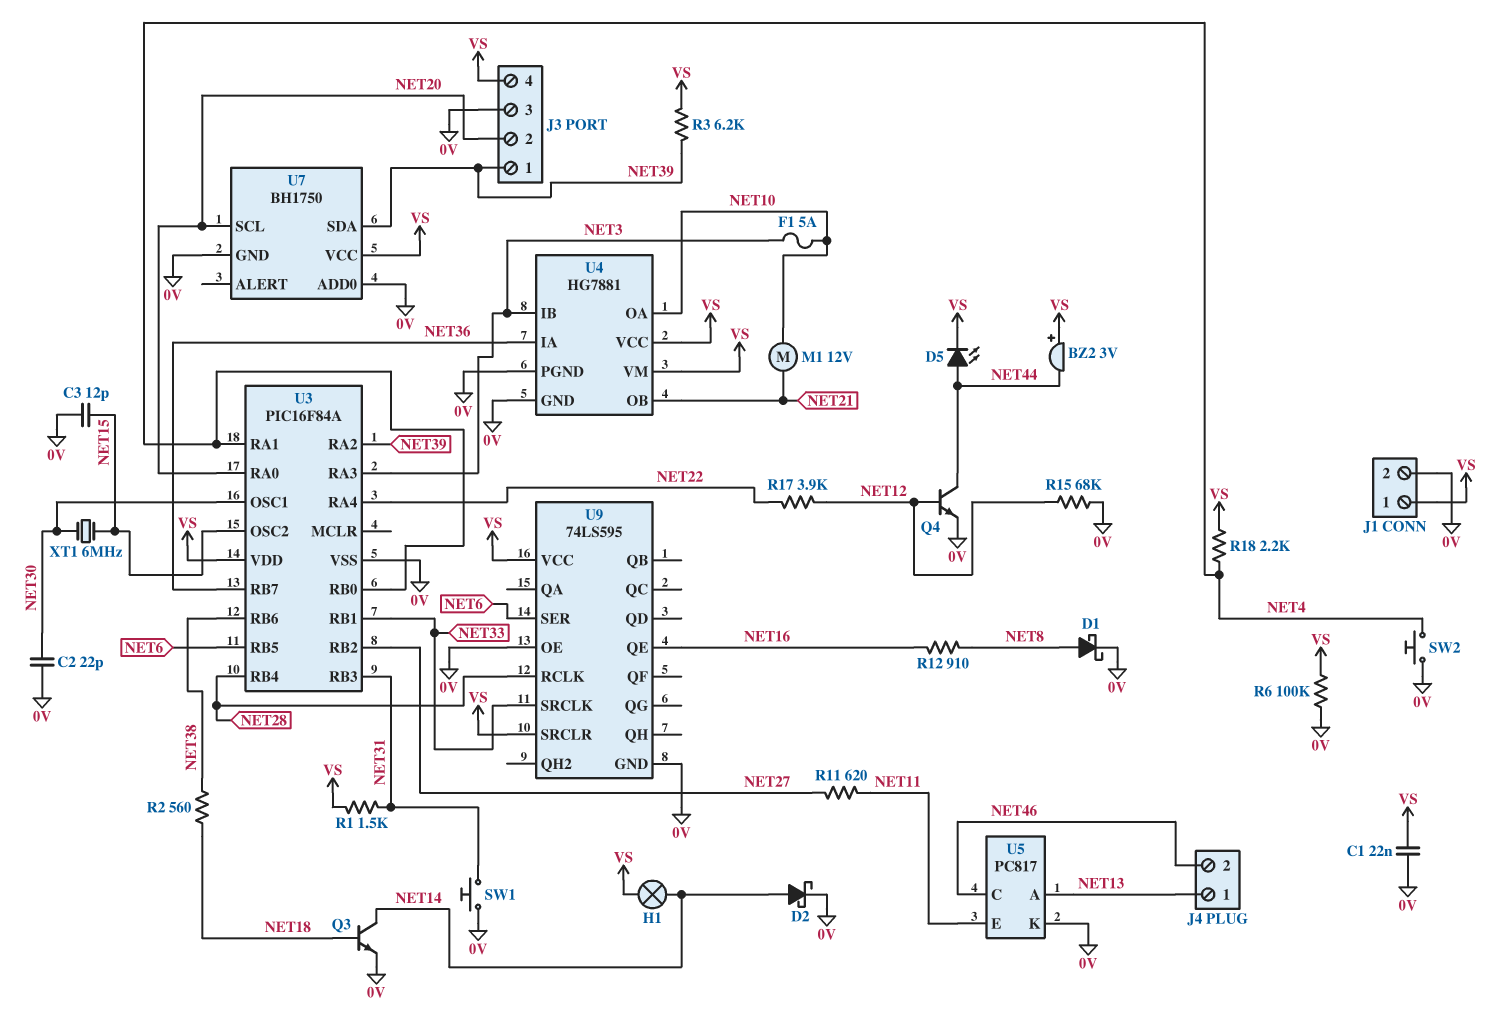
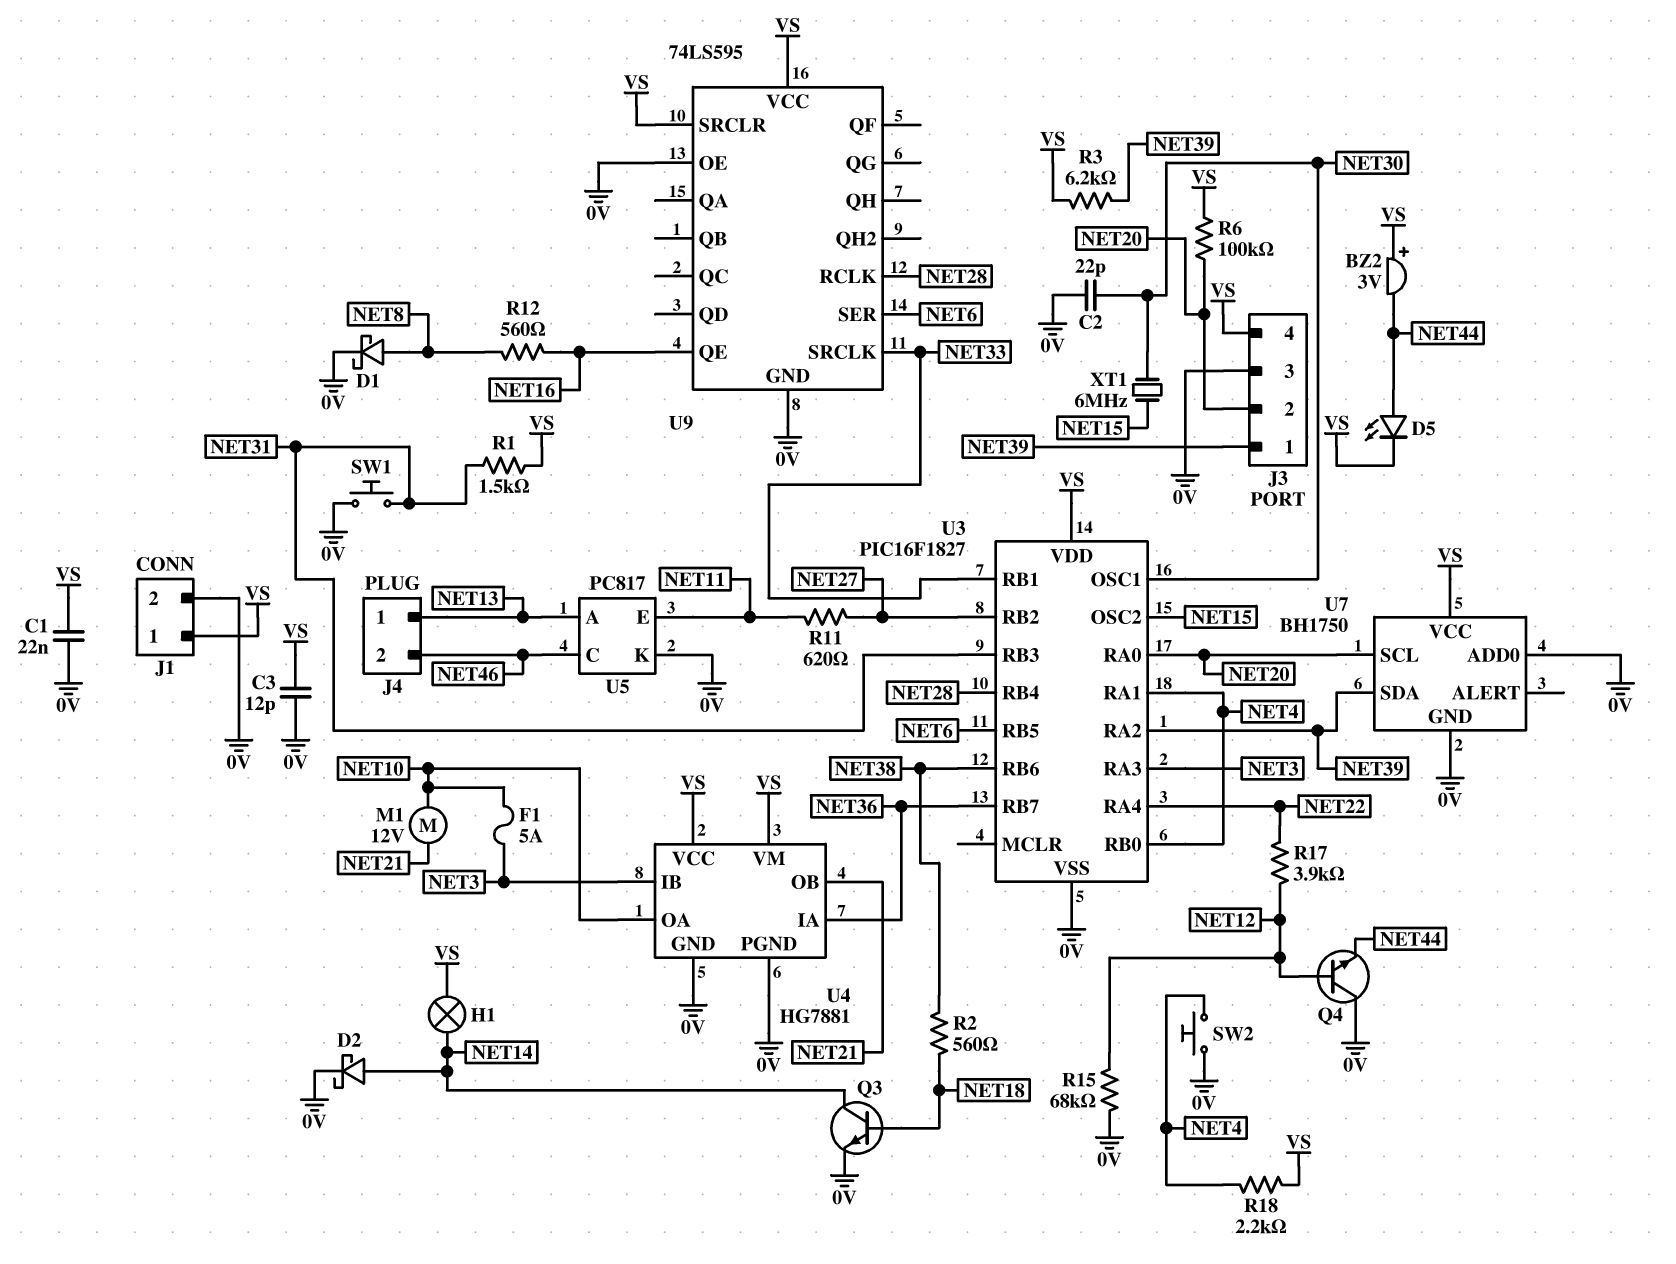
C3: 12pF (0V, NET15) -> 12pF (0V, VS)
Q4: NPN (B NET12, C NET44, E 0V) -> NPN (B NET12, C 0V, E NET44)
R6: 100k (0V, VS) -> 100k (NET20, VS)
R12: 910 (NET8, NET16) -> 560 (NET8, NET16)
U3: PIC16F84A -> PIC16F1827

